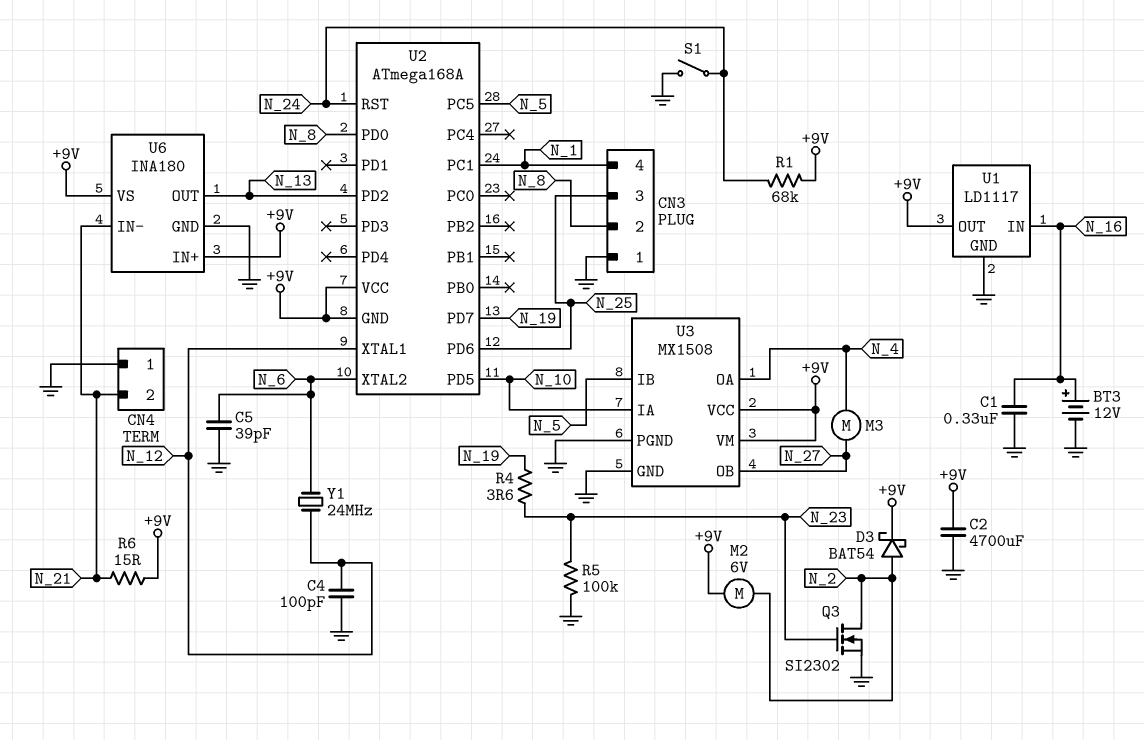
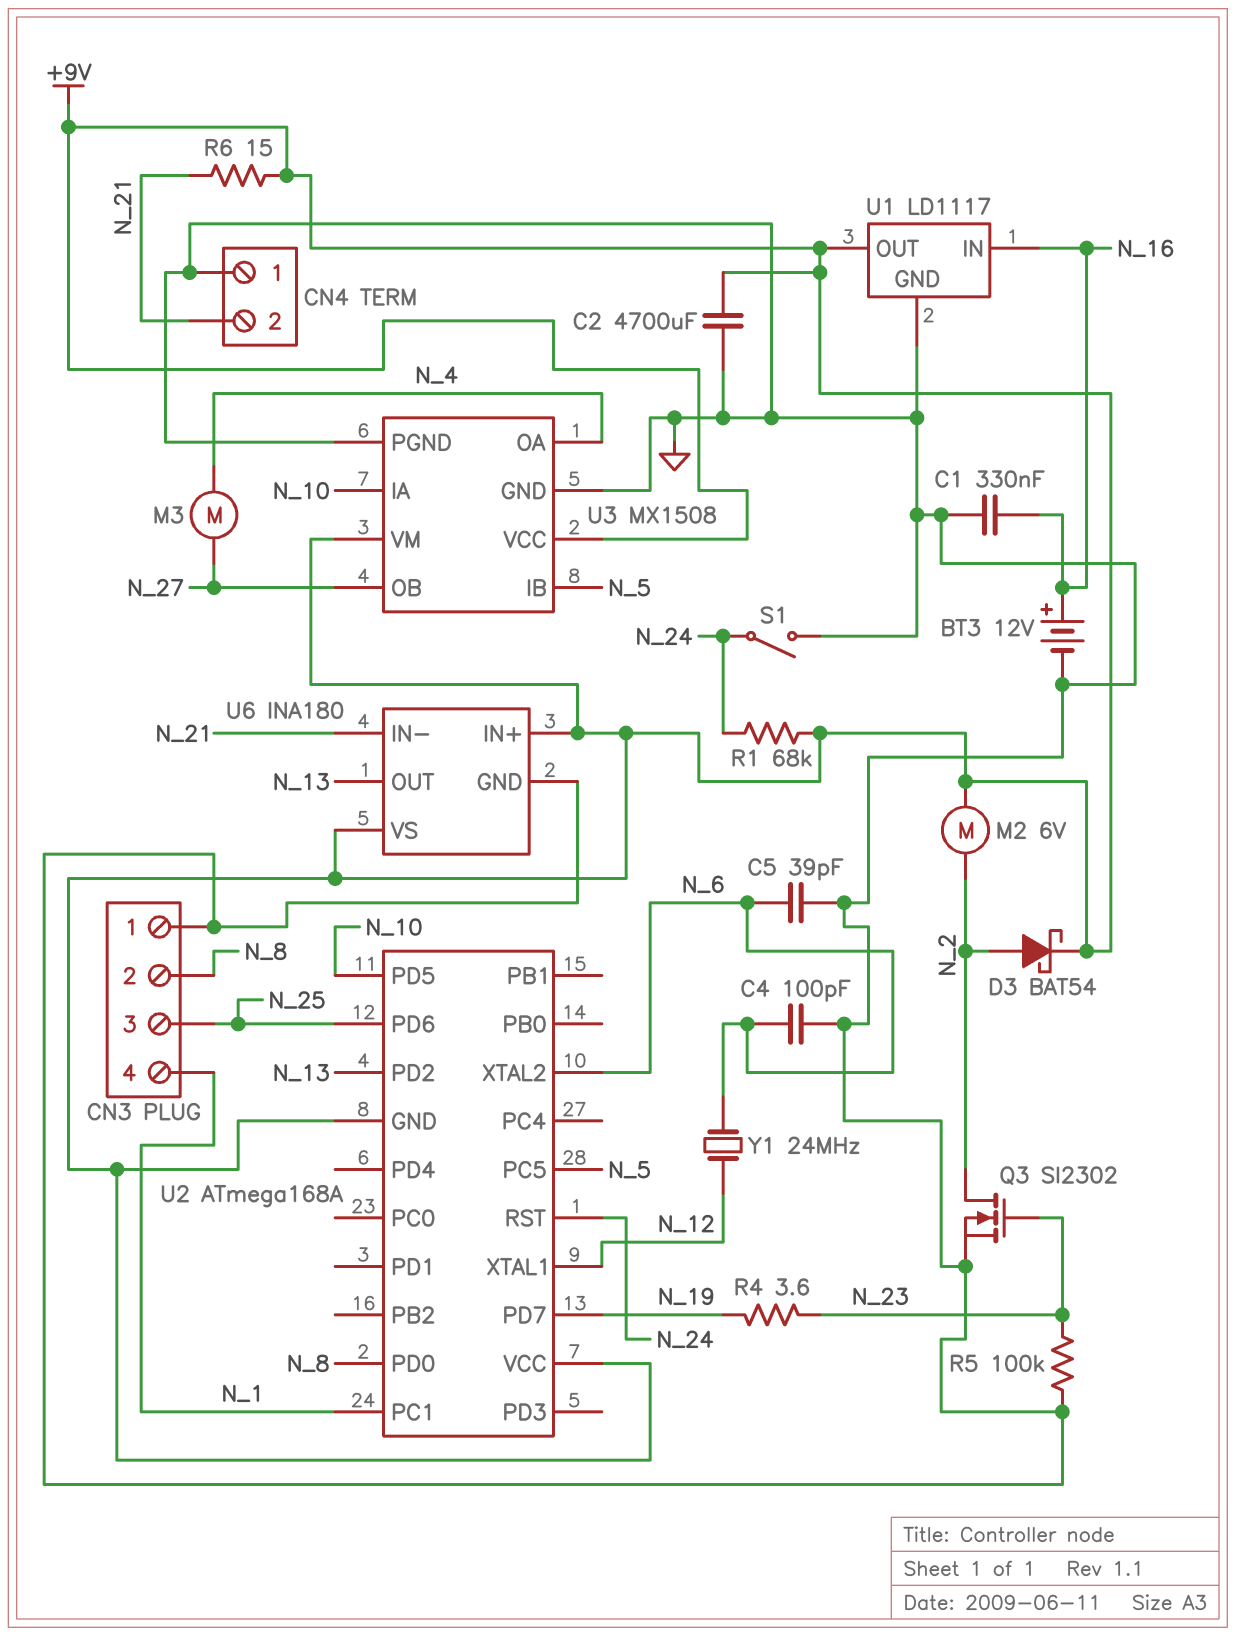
C4: 100pF (GND, N_12) -> 100pF (GND, N_6)

